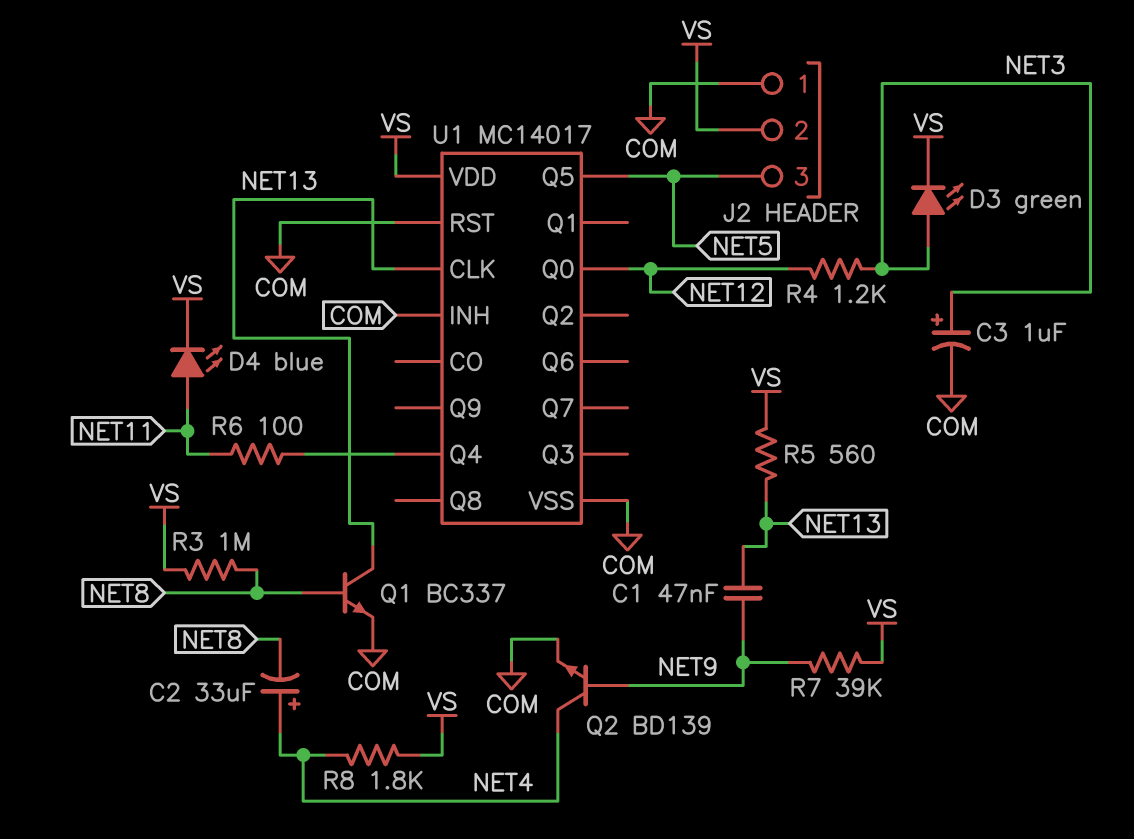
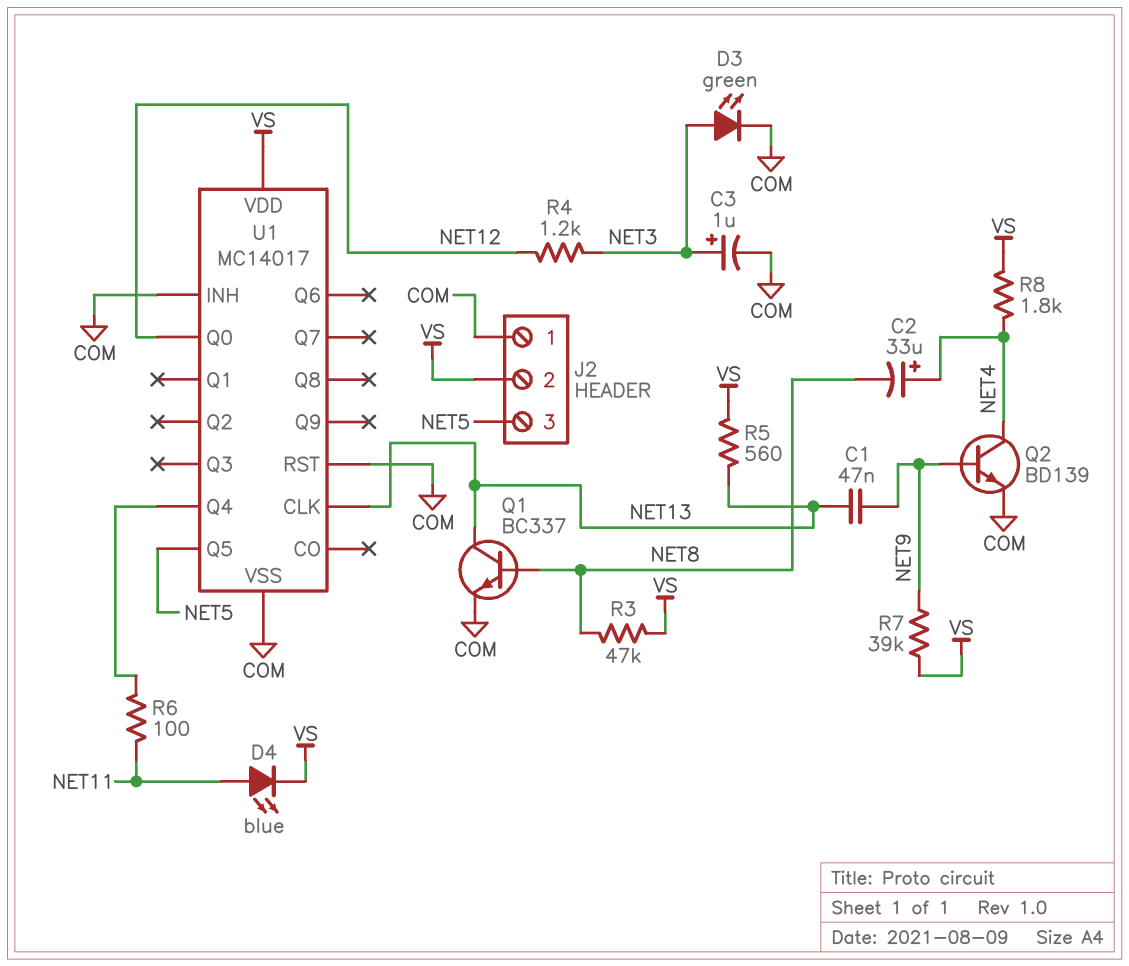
D3: LED green (A NET3, K VS) -> LED green (A NET3, K COM)
R3: 1M (NET8, VS) -> 47k (NET8, VS)

